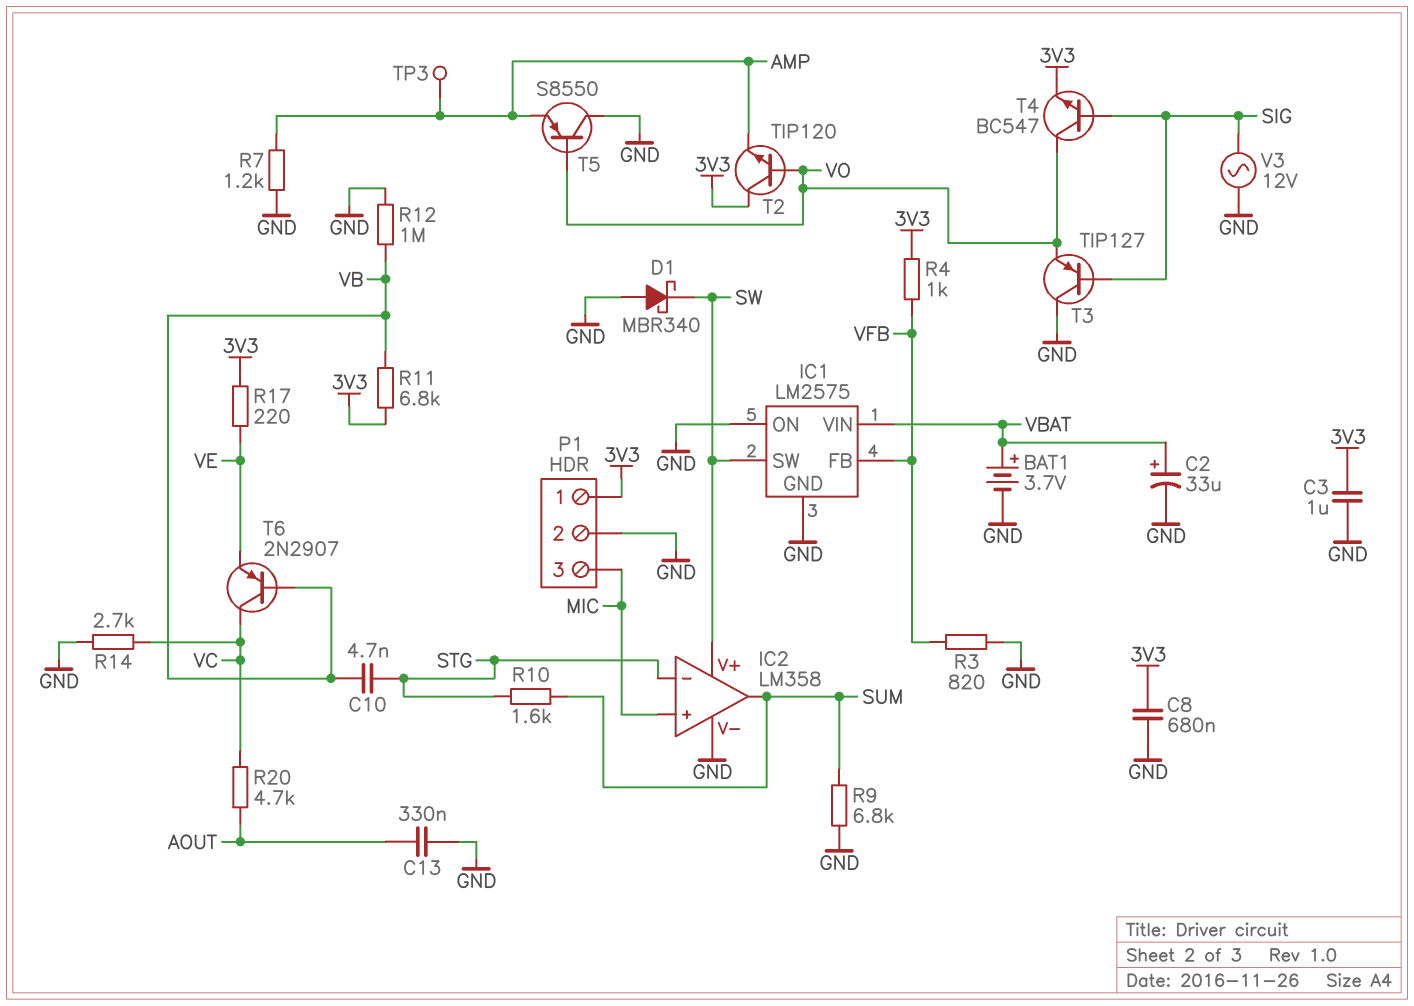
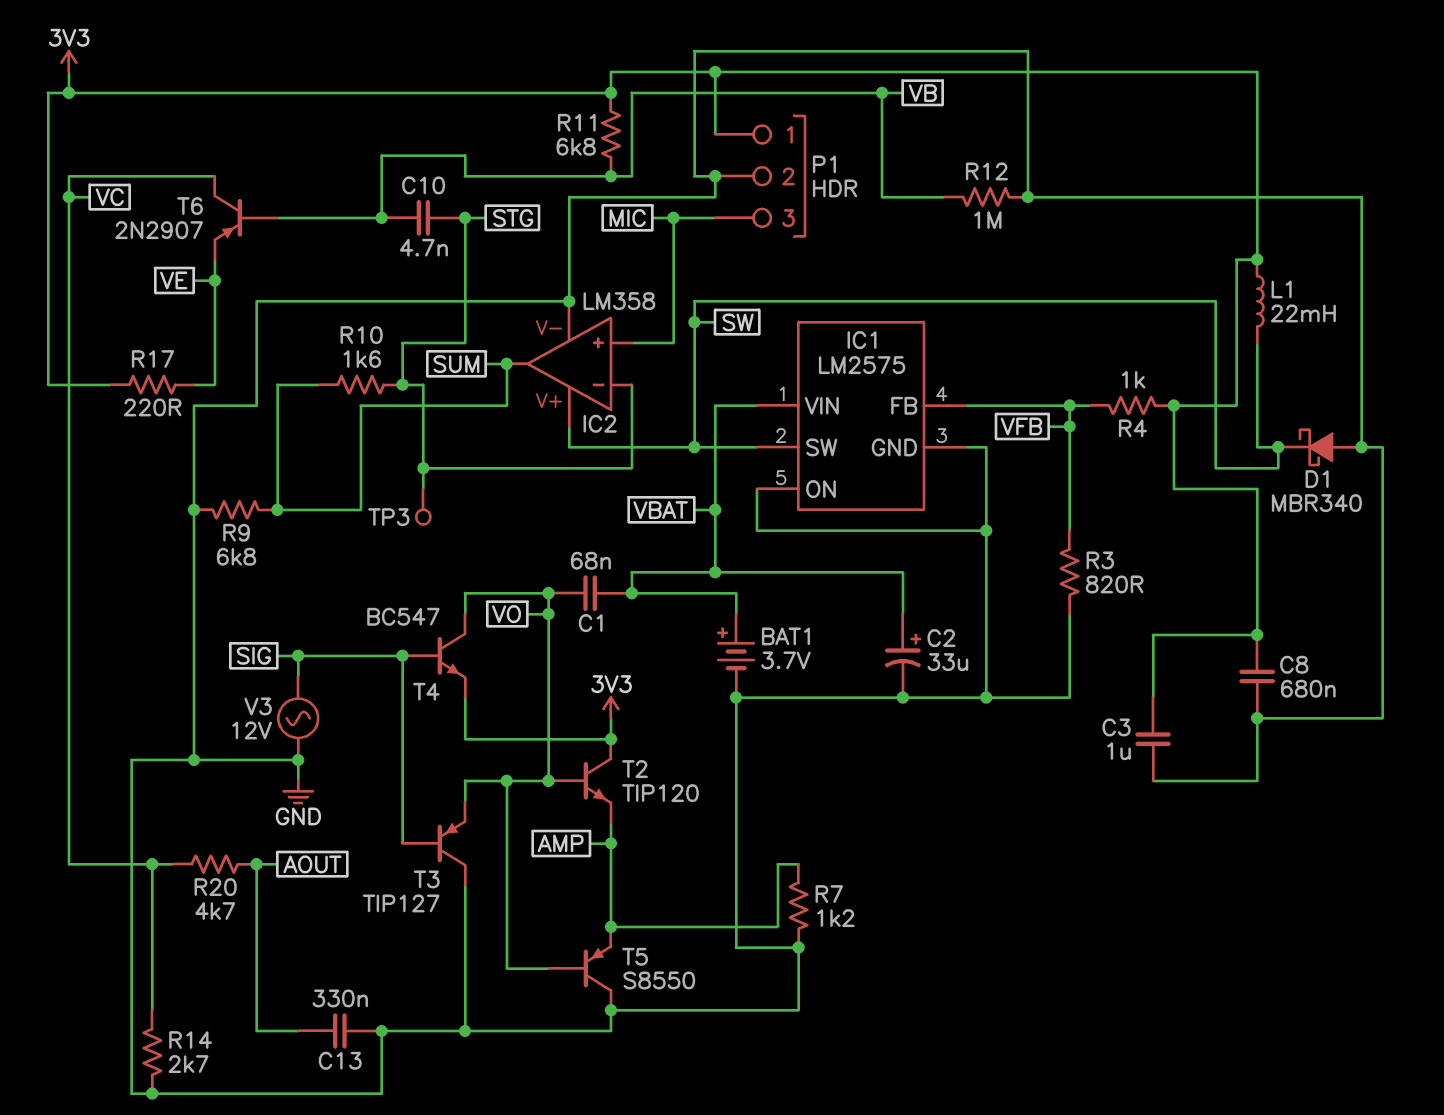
C1: none -> 68nF (VBAT, VO)
L1: none -> 22mH (3V3, SW)
TP3: test point (AMP) -> test point (STG)

